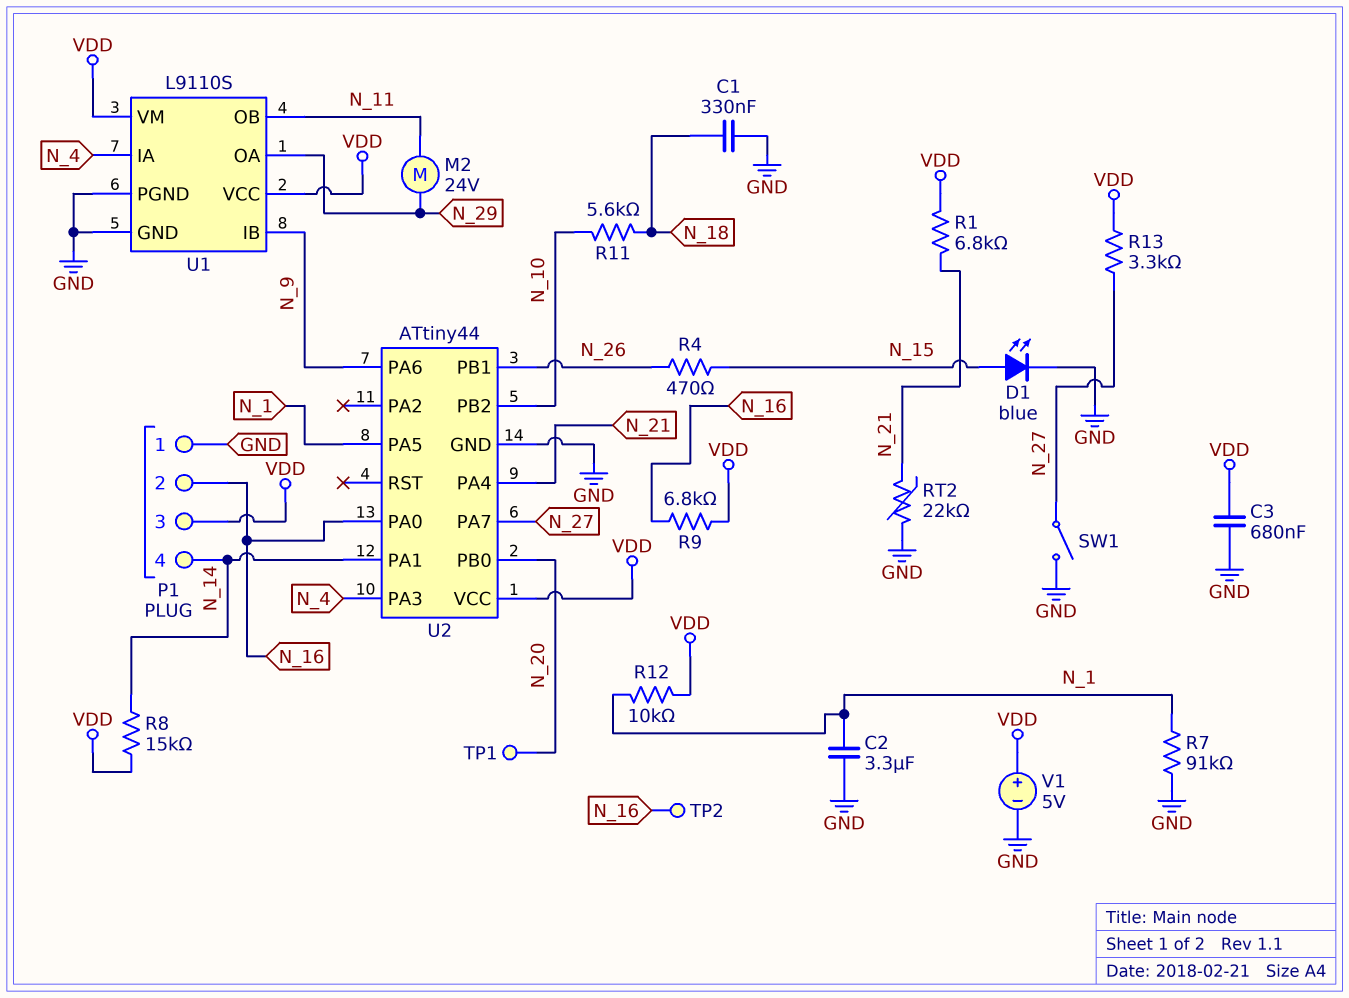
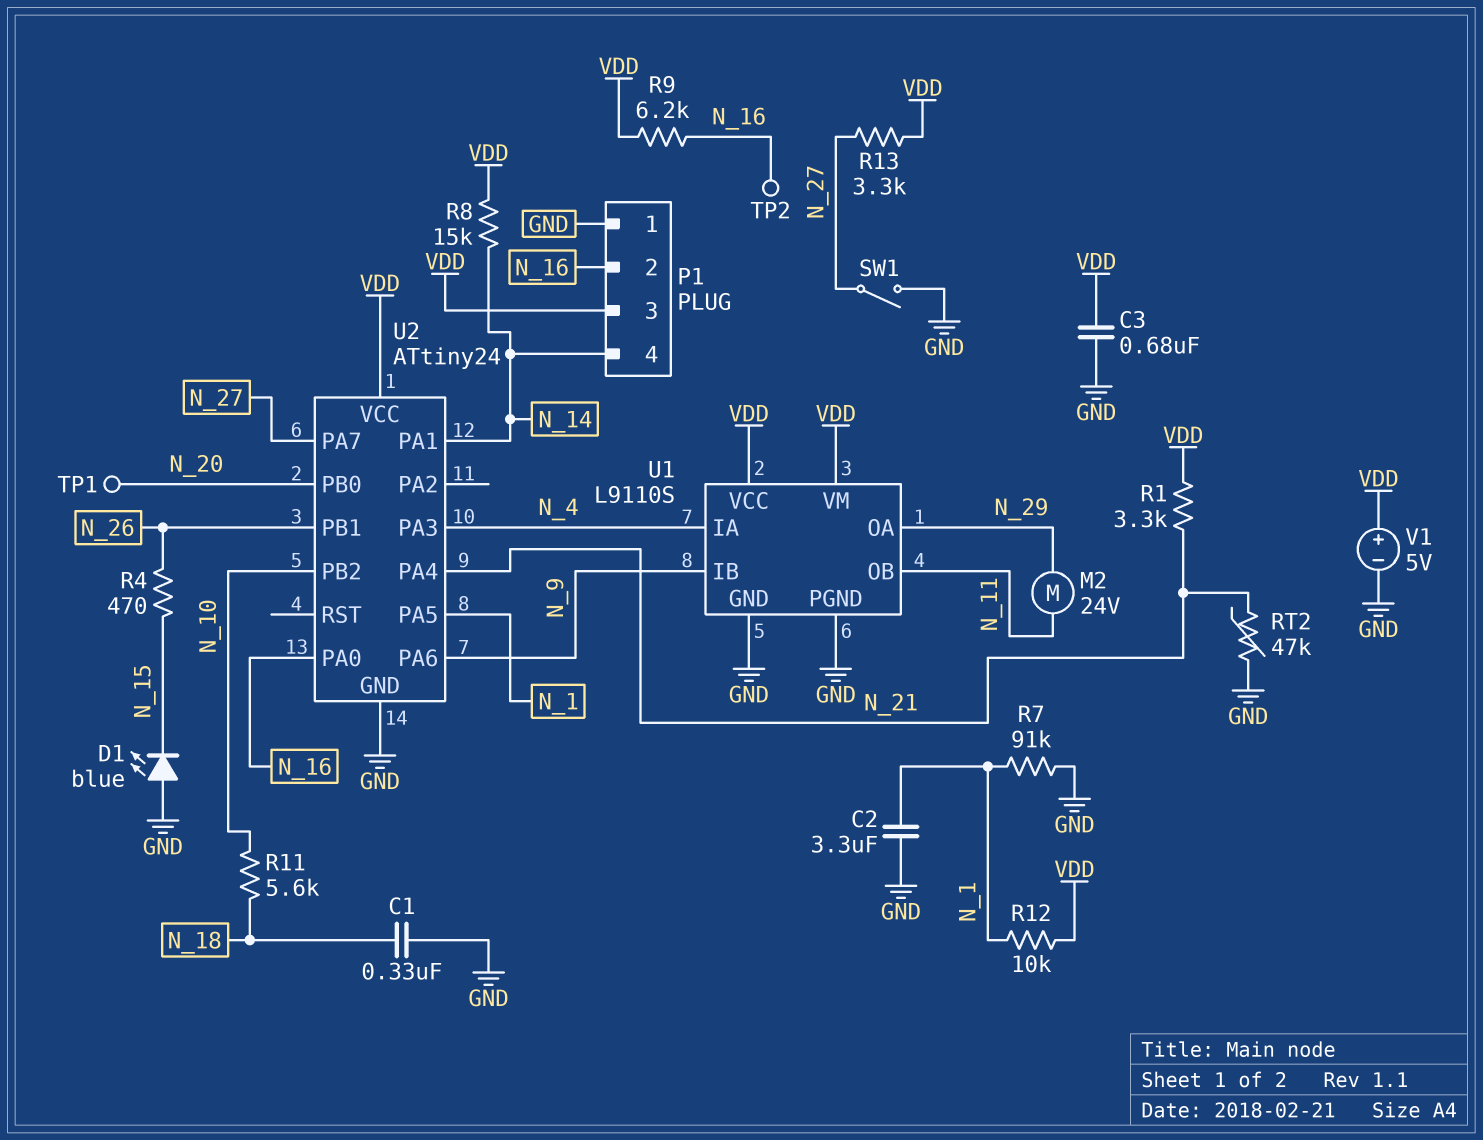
D1: LED blue (A N_15, K GND) -> LED blue (A GND, K N_15)
R1: 6.8k (N_21, VDD) -> 3.3k (N_21, VDD)
R9: 6.8k (N_16, VDD) -> 6.2k (N_16, VDD)
RT2: 22k (GND, N_21) -> 47k (GND, N_21)
U2: ATtiny44 -> ATtiny24

